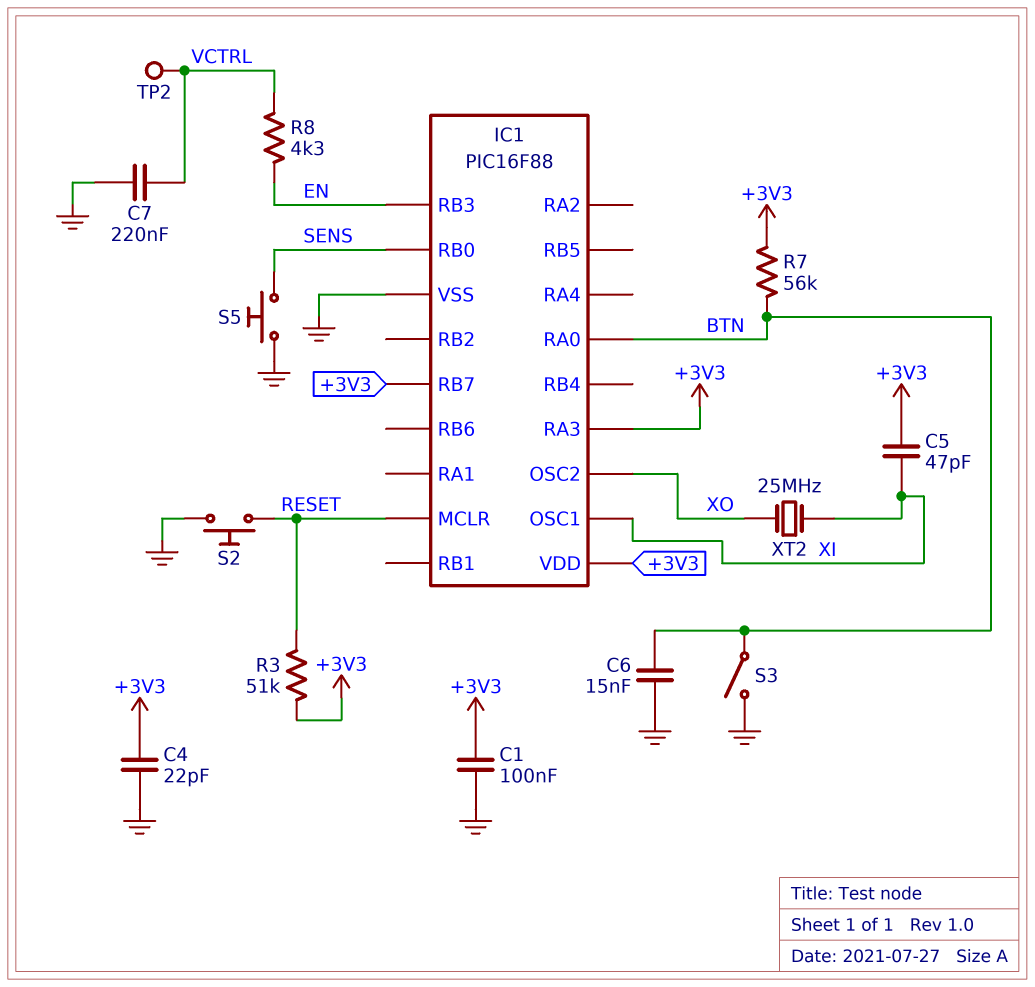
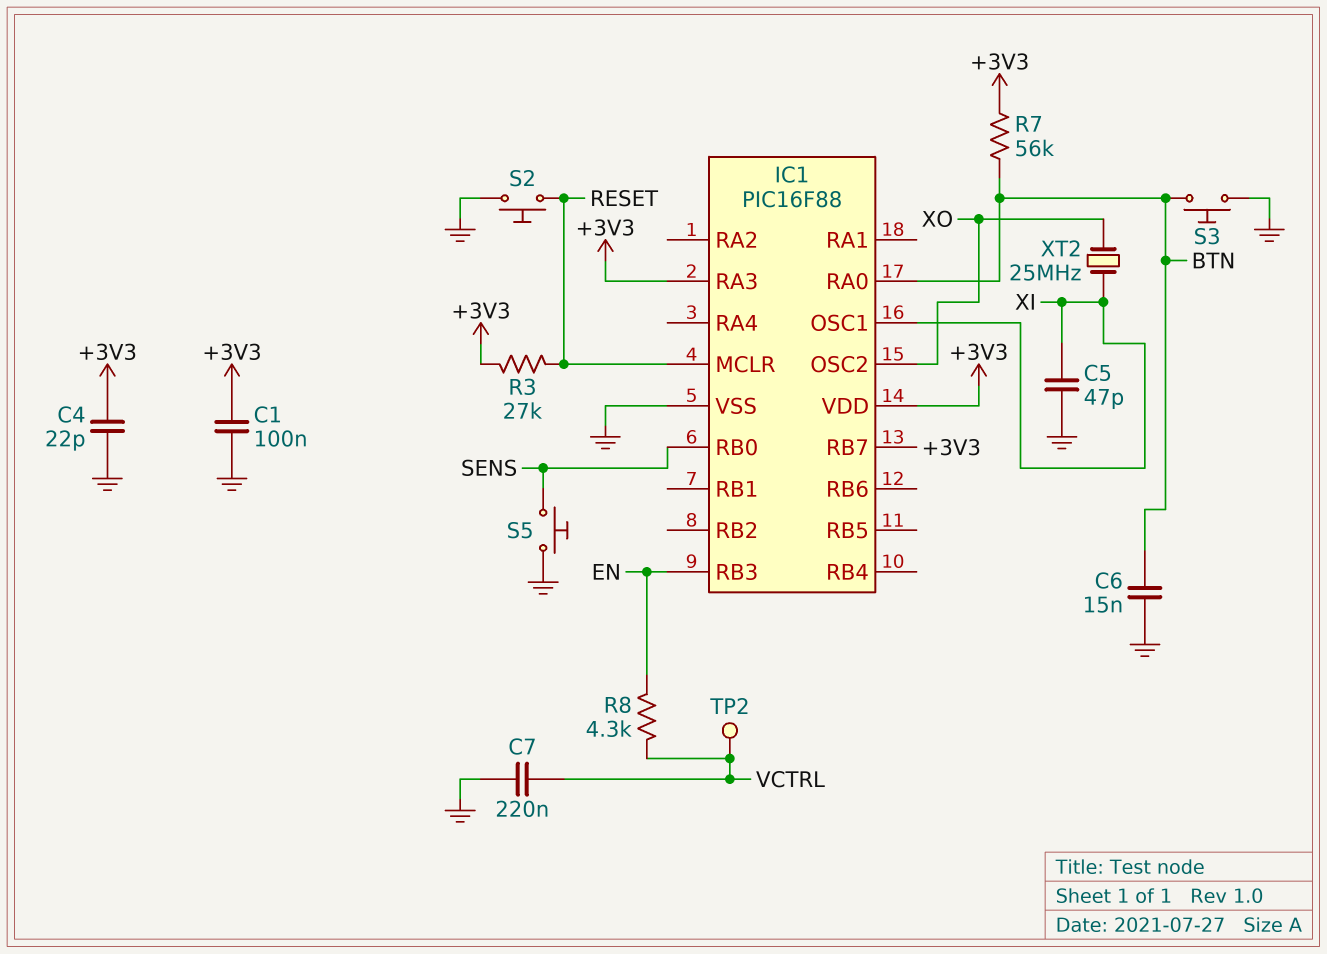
C5: 47pF (+3V3, XI) -> 47pF (GND, XI)
R3: 51k (+3V3, RESET) -> 27k (+3V3, RESET)
S3: switch (BTN, GND) -> button (BTN, GND)

